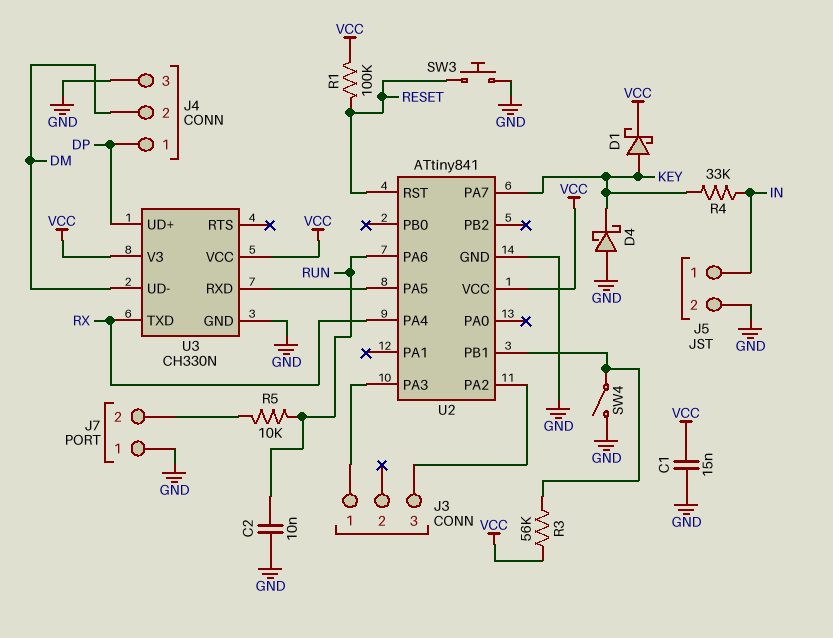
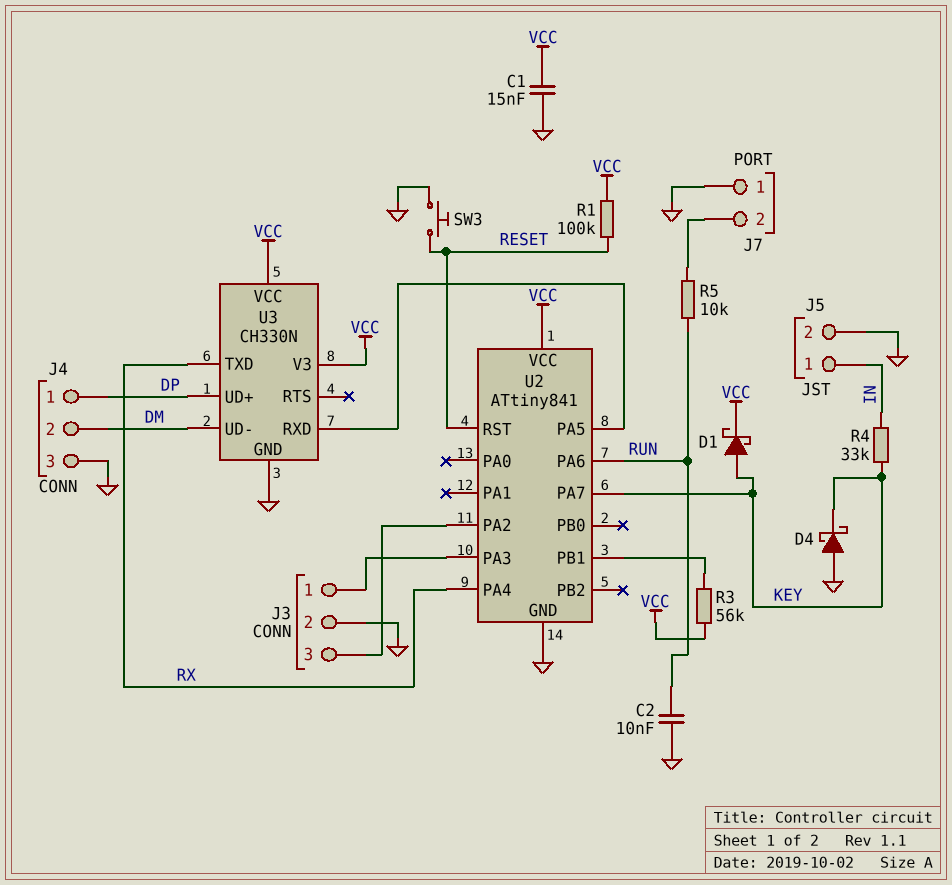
J3 pin 2: none -> GND
SW4: switch (GND, U2/PB1) -> none

